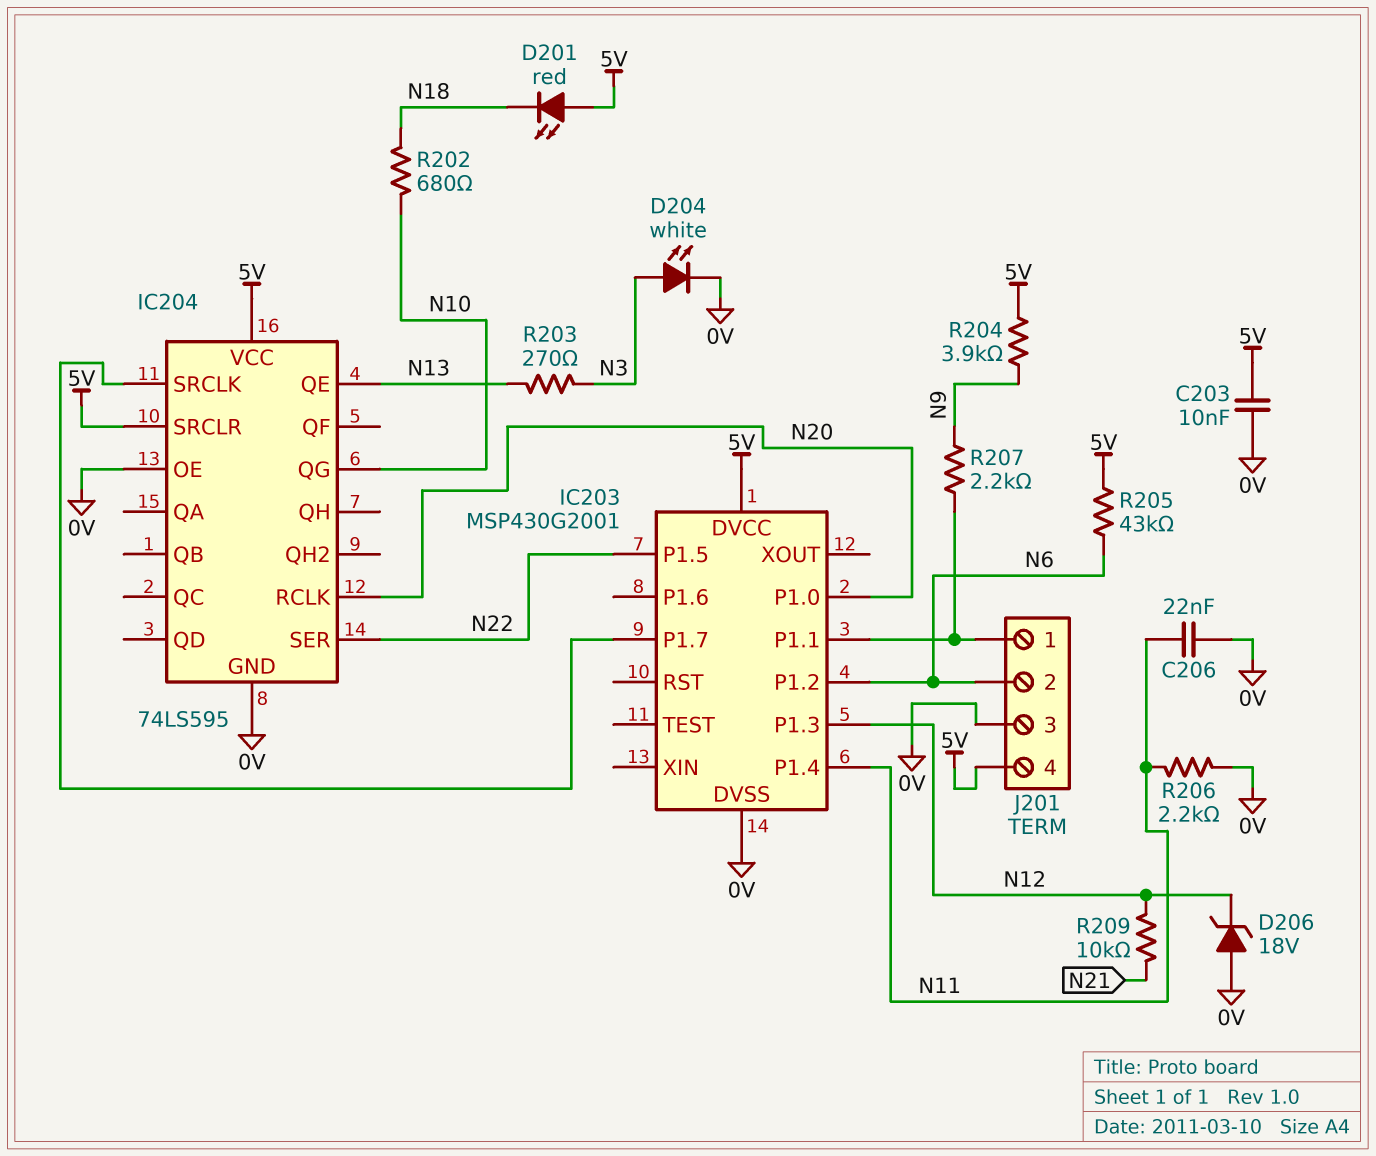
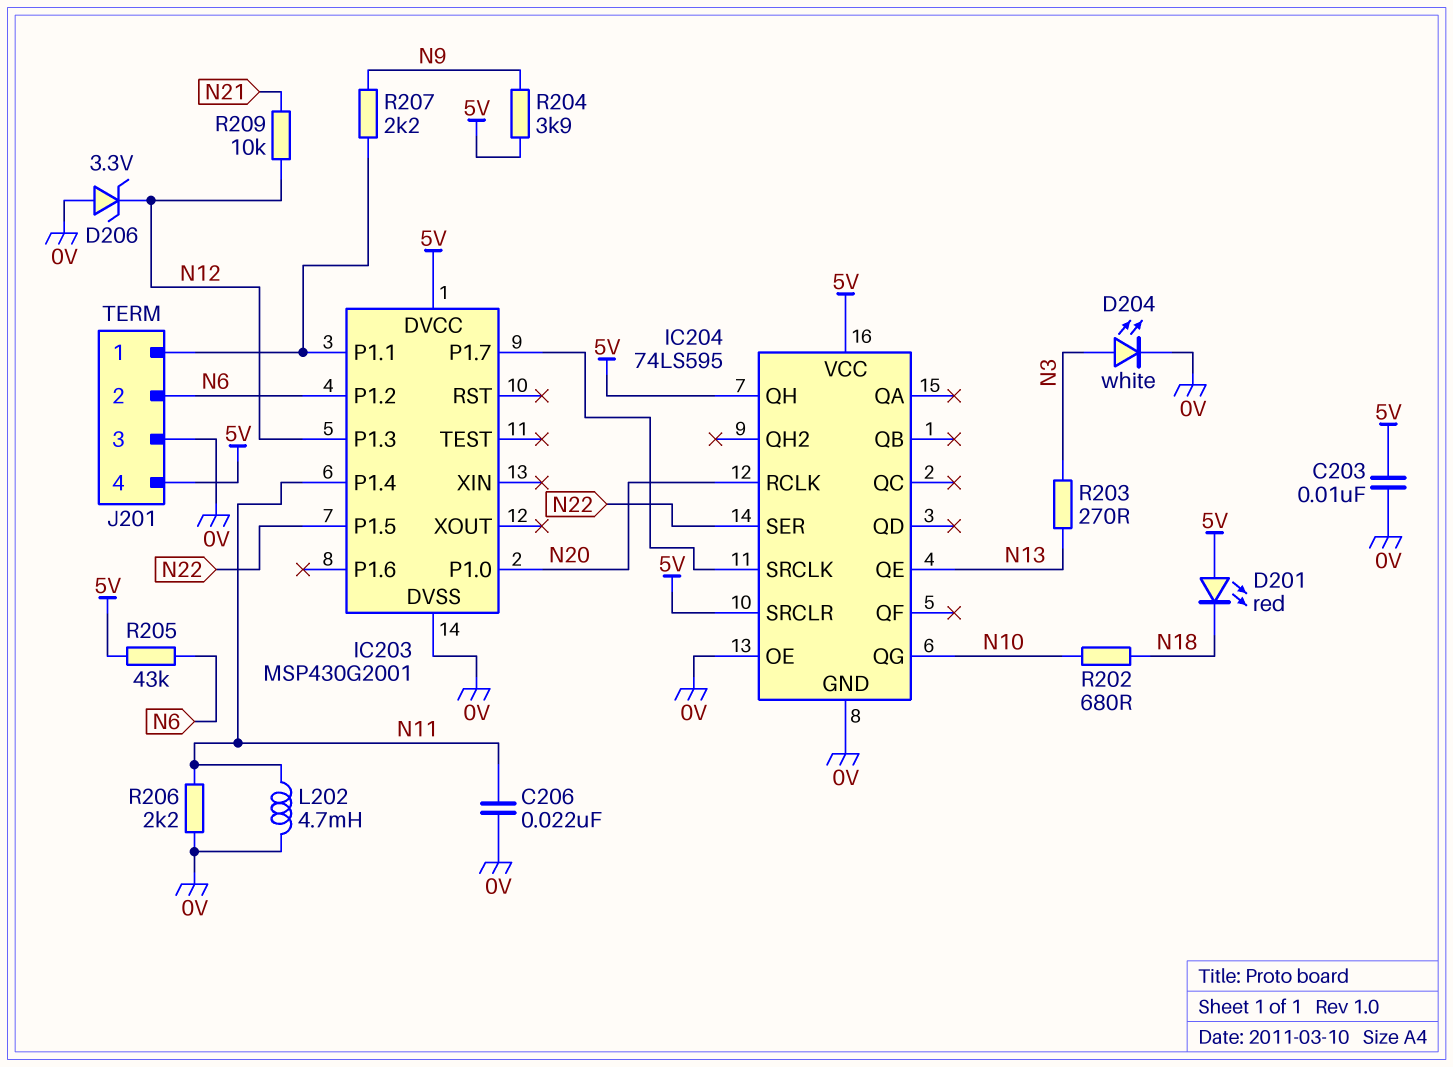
D206: zener 18V (A 0V, K N12) -> zener 3.3V (A 0V, K N12)
IC204 pin QH: none -> 5V
L202: none -> 4.7mH (0V, N11)

